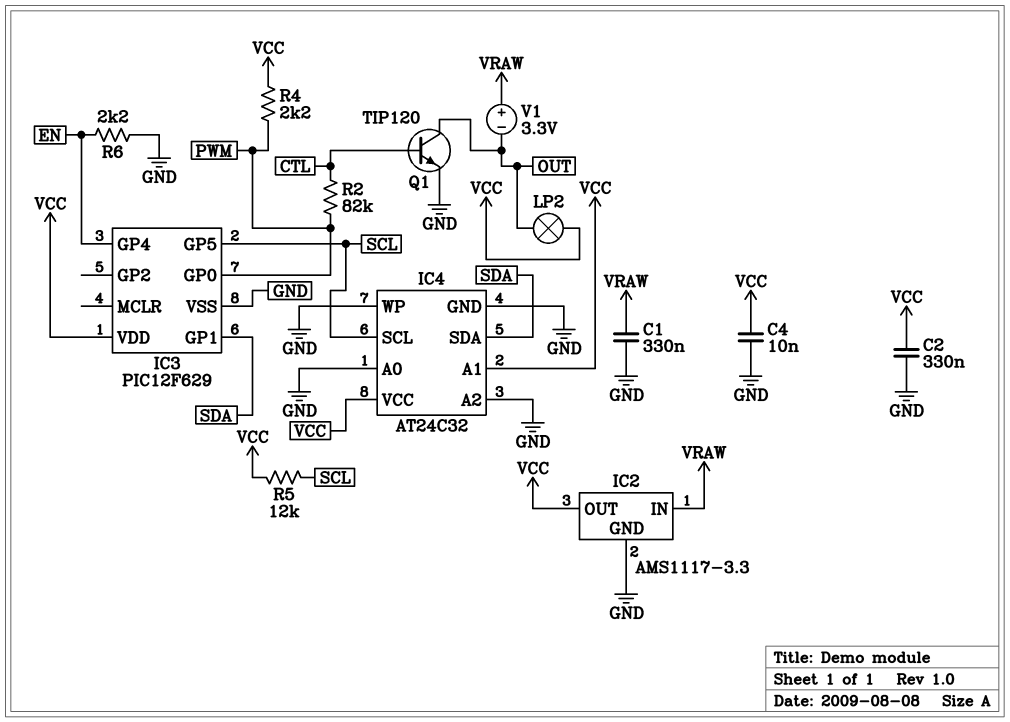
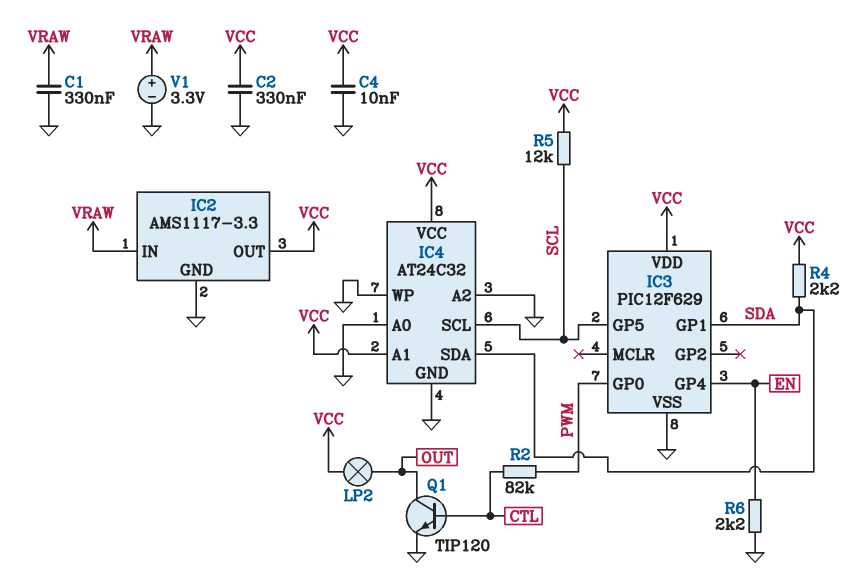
R4: 2.2k (PWM, VCC) -> 2.2k (SDA, VCC)
V1: 3.3V (plus VRAW, minus OUT) -> 3.3V (plus VRAW, minus GND)

